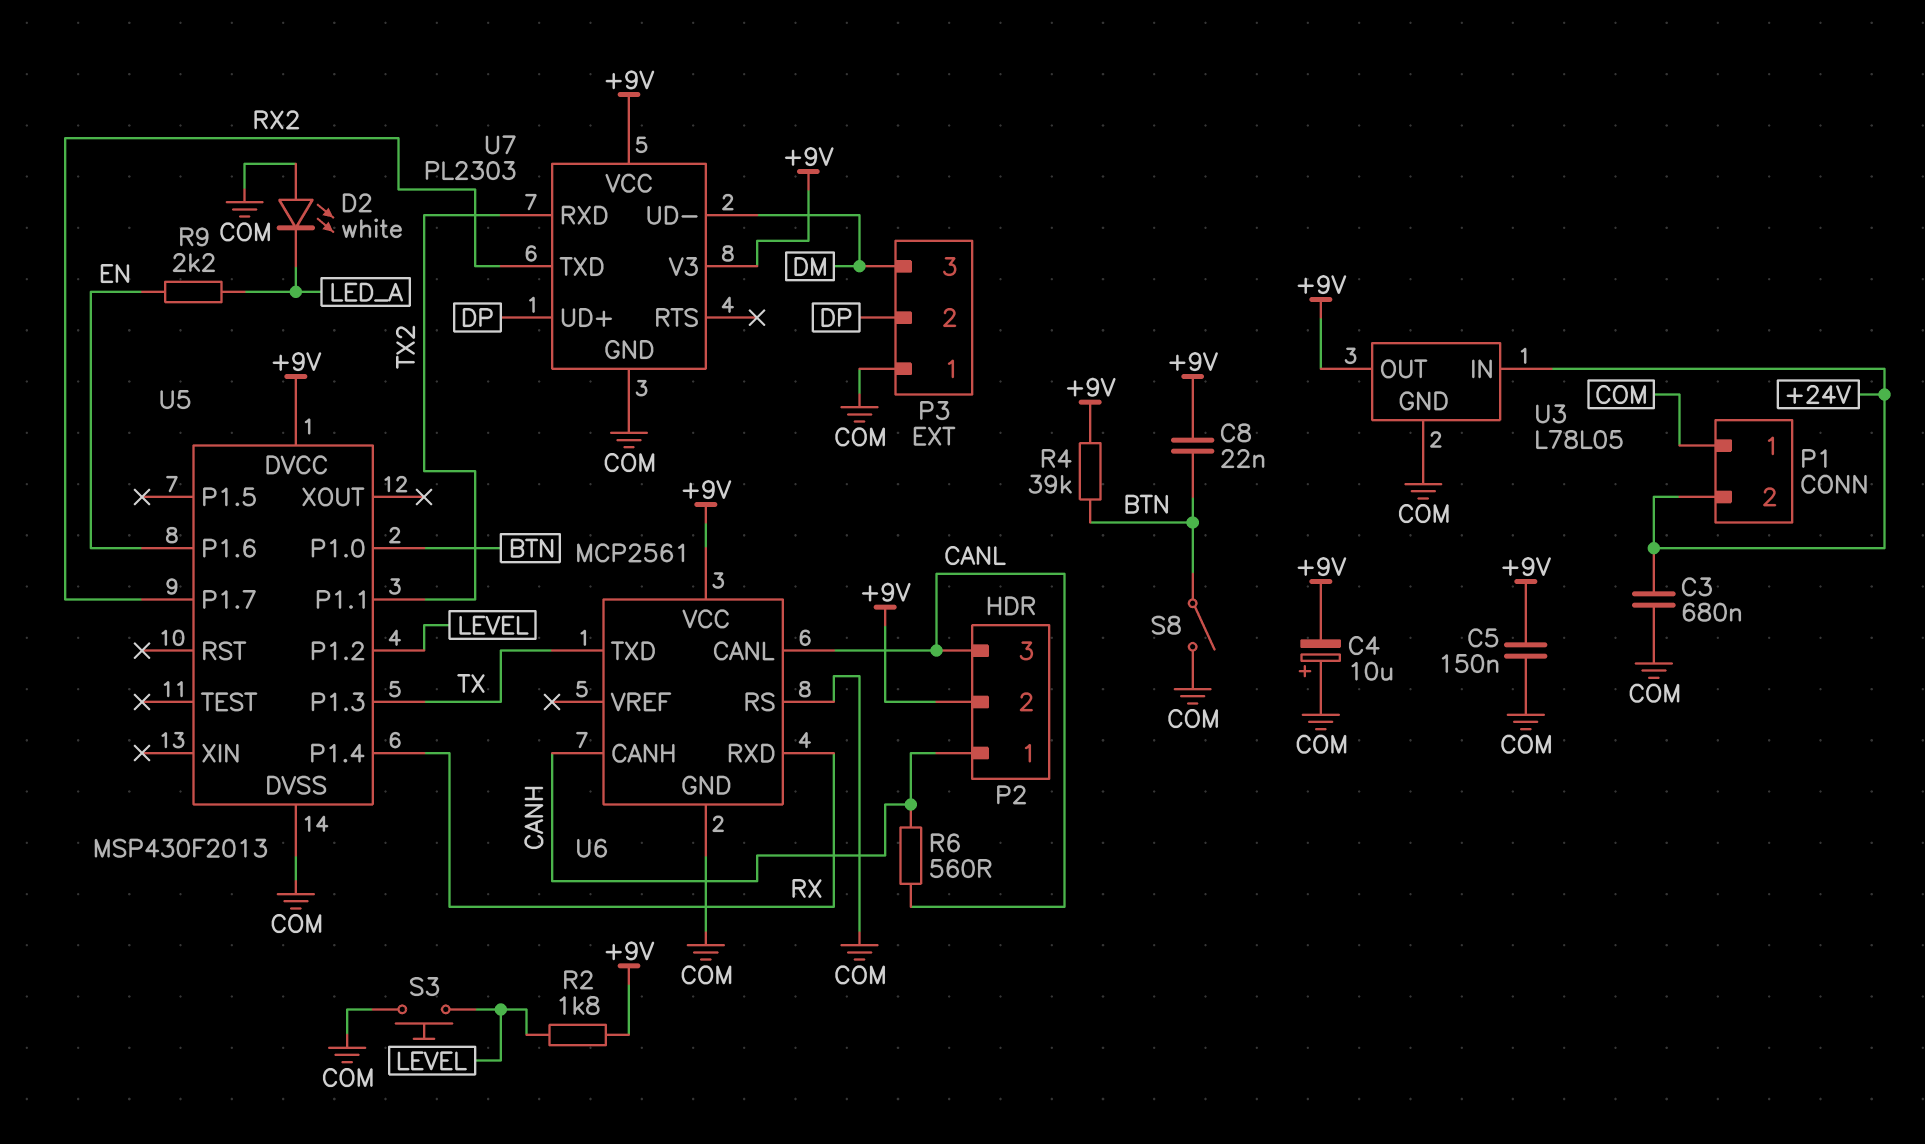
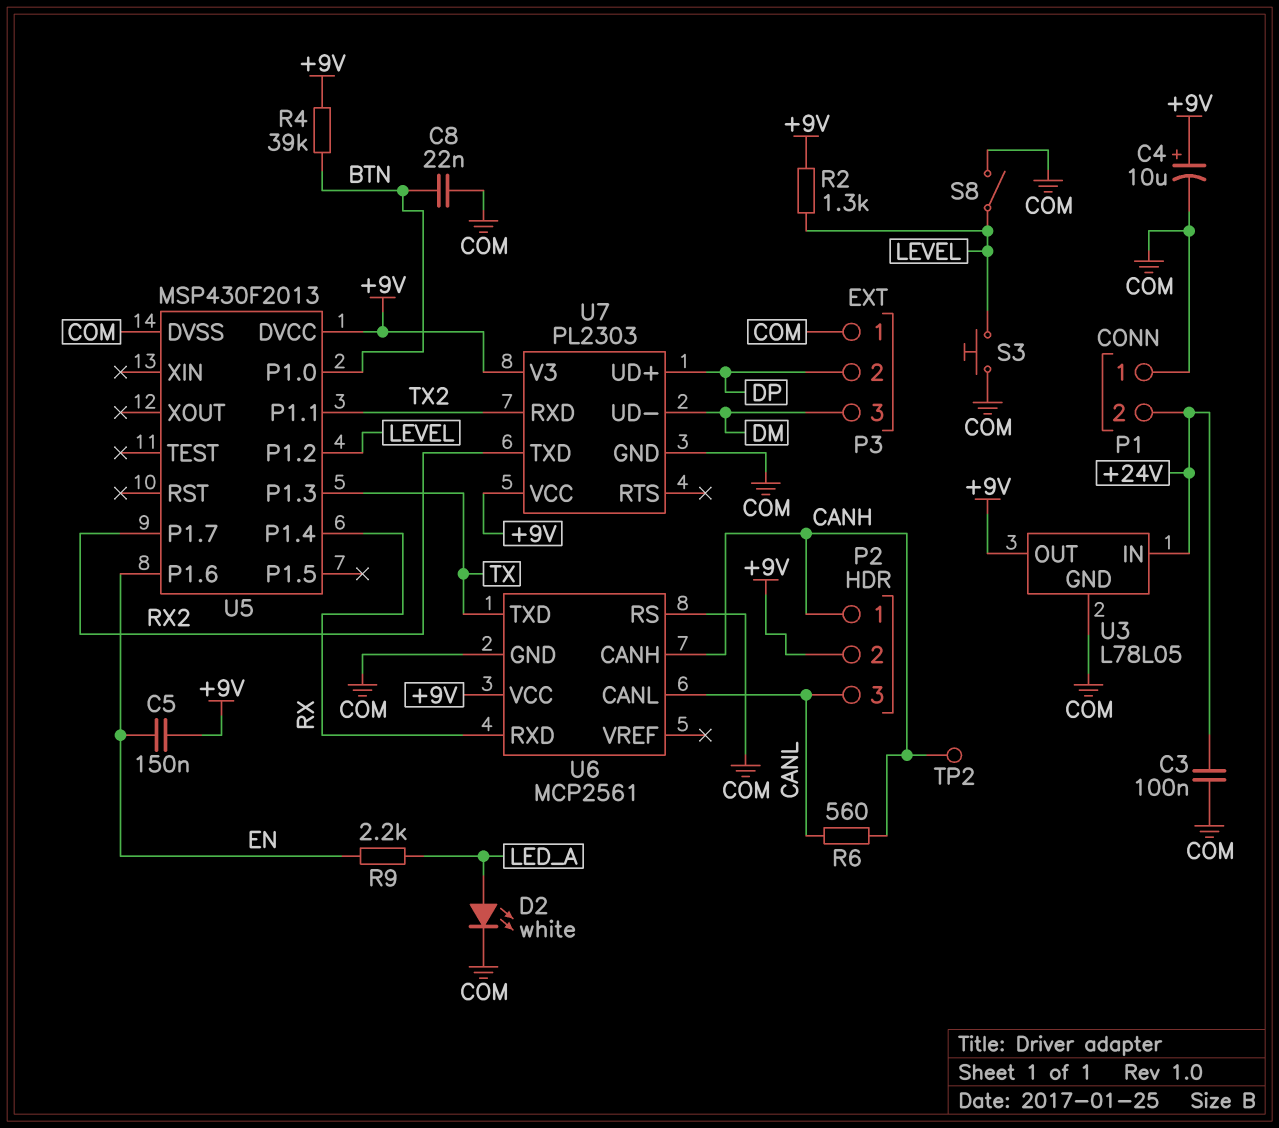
C3: 680nF (+24V, COM) -> 100nF (+24V, COM)
C4: 10uF (plus COM, minus +9V) -> 10uF (plus +9V, minus COM)
C5: 150nF (+9V, COM) -> 150nF (+9V, EN)
C8: 22nF (+9V, BTN) -> 22nF (BTN, COM)
D2: LED white (A COM, K LED_A) -> LED white (A LED_A, K COM)
R2: 1.8k (+9V, LEVEL) -> 1.3k (+9V, LEVEL)
S8: switch (BTN, COM) -> switch (COM, LEVEL)
TP2: none -> test point (CANH)

